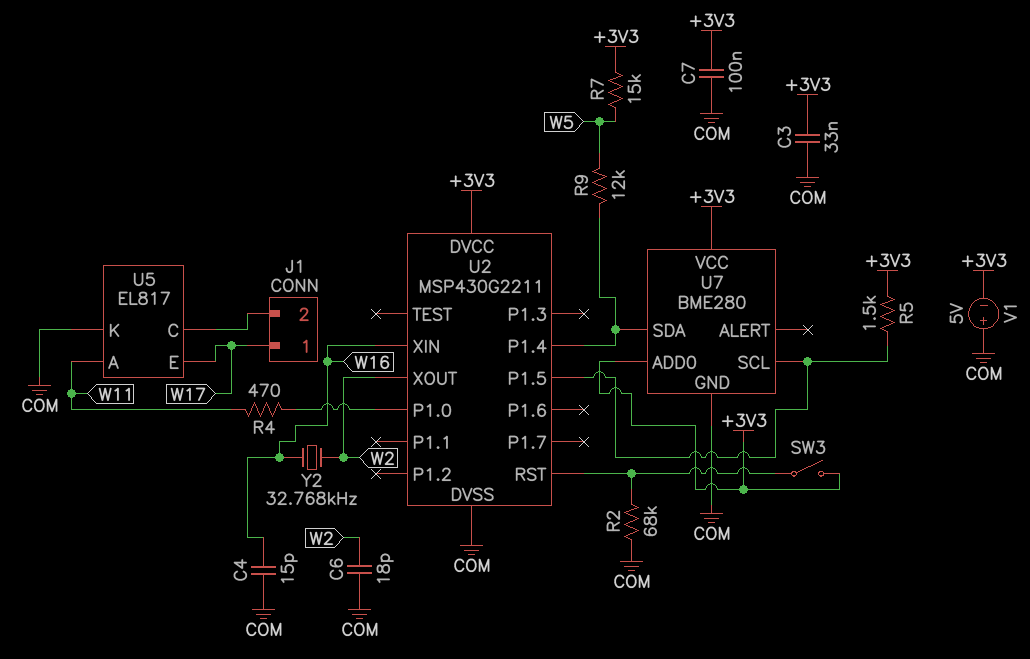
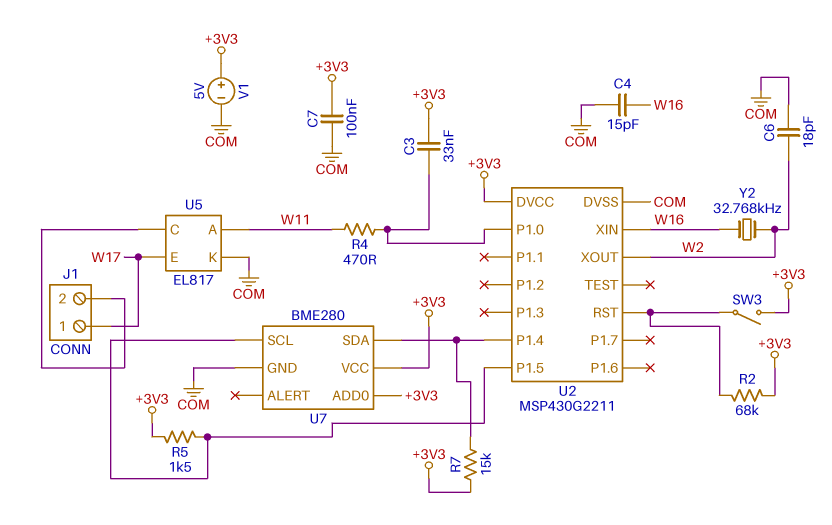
C3: 33nF (+3V3, COM) -> 33nF (+3V3, U2/P1.0)
R2: 68k (COM, U2/RST) -> 68k (+3V3, U2/RST)
R7: 15k (+3V3, W5) -> 15k (+3V3, U2/P1.4)
R9: 12k (U2/P1.4, W5) -> none
V1: 5V (plus COM, minus +3V3) -> 5V (plus +3V3, minus COM)

